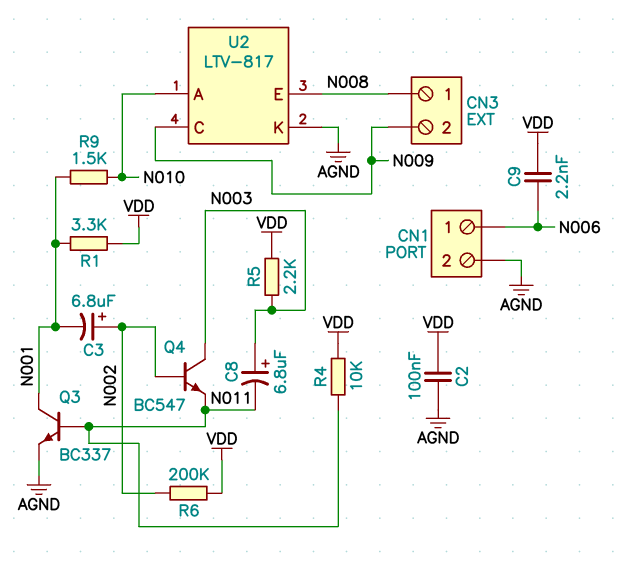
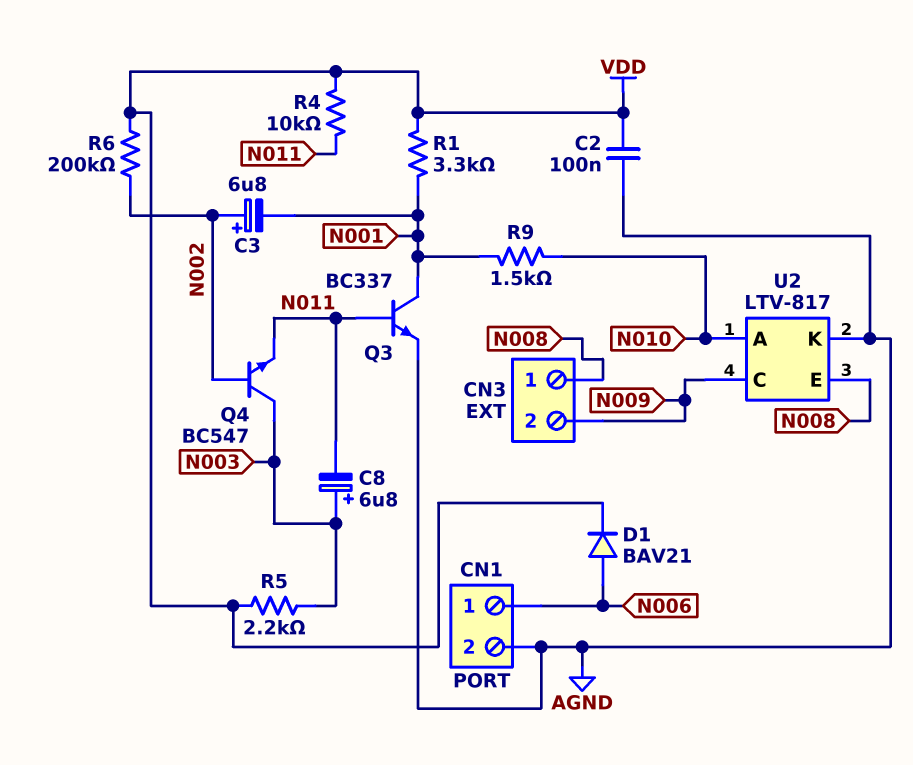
C9: 2.2nF (N006, VDD) -> none
D1: none -> diode BAV21 (A N006, K VDD)

